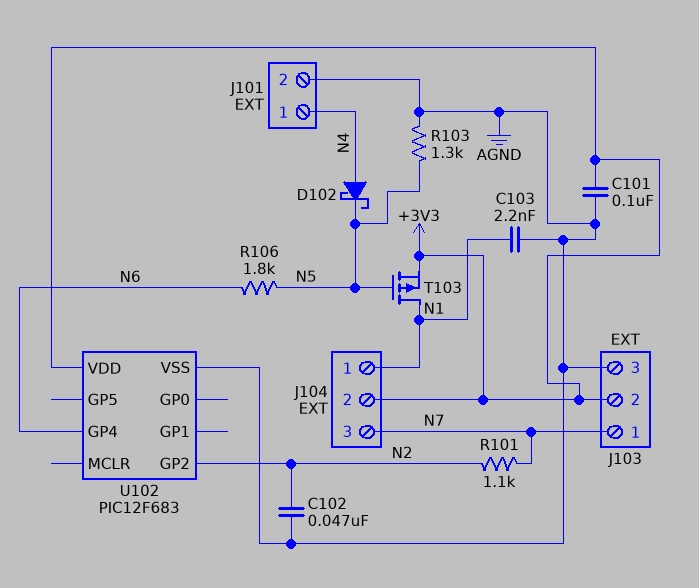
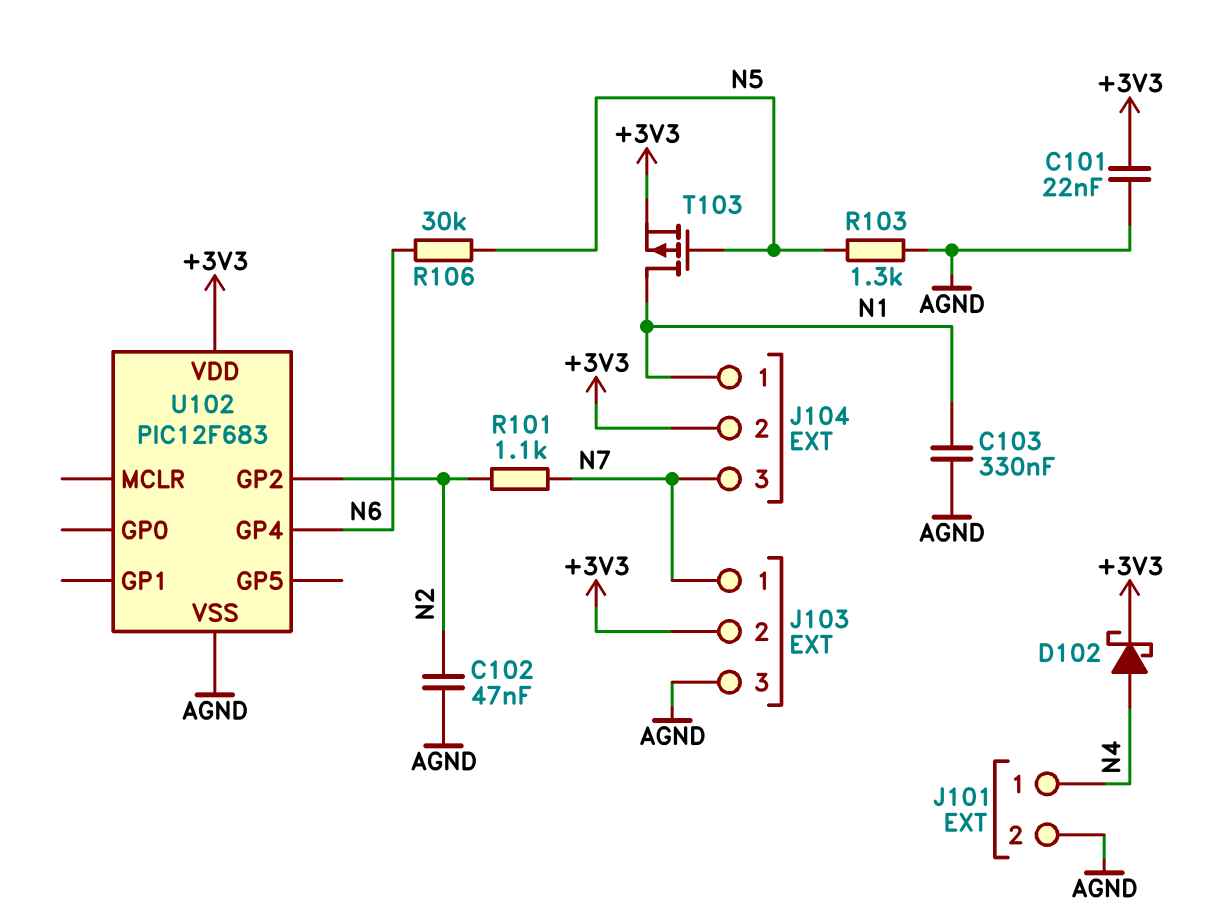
C101: 100nF (+3V3, AGND) -> 22nF (+3V3, AGND)
C103: 2.2nF (AGND, N1) -> 330nF (AGND, N1)
D102: schottky (A N4, K N5) -> schottky (A N4, K +3V3)
R106: 1.8k (N5, N6) -> 30k (N5, N6)

